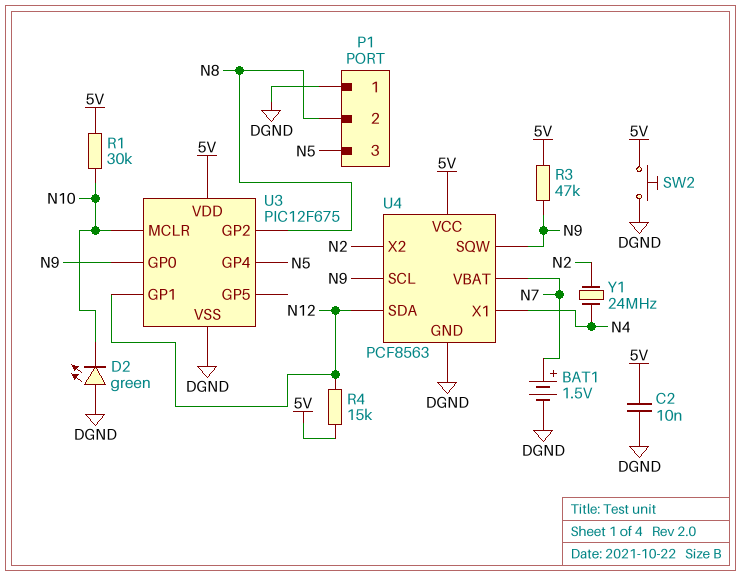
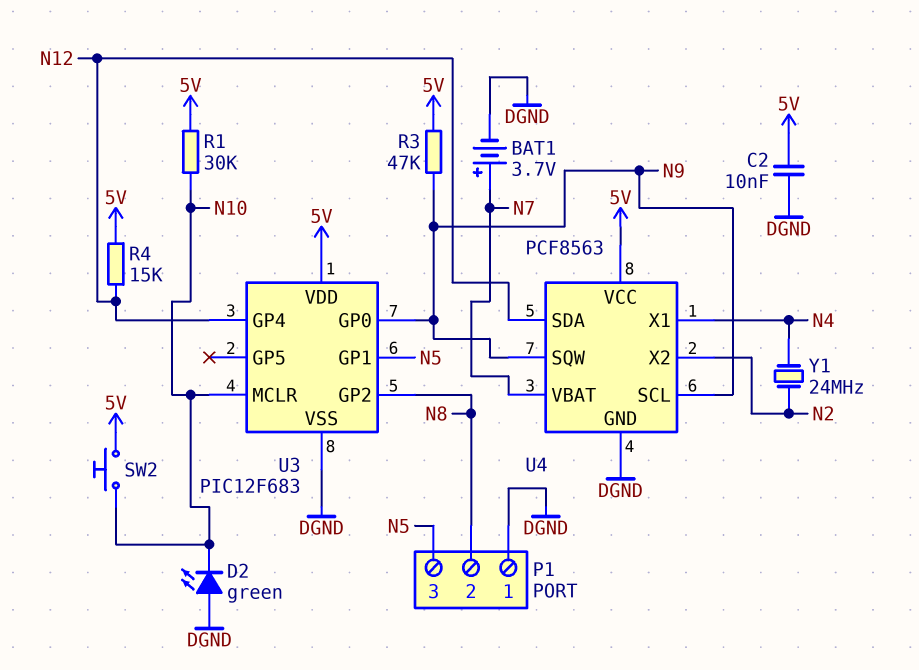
BAT1: 1.5V (plus N7, minus DGND) -> 3.7V (plus N7, minus DGND)
SW2: button (5V, DGND) -> button (5V, N10)
U3: PIC12F675 -> PIC12F683
U3 pin GP1: N12 -> N5
U3 pin GP4: N5 -> N12

